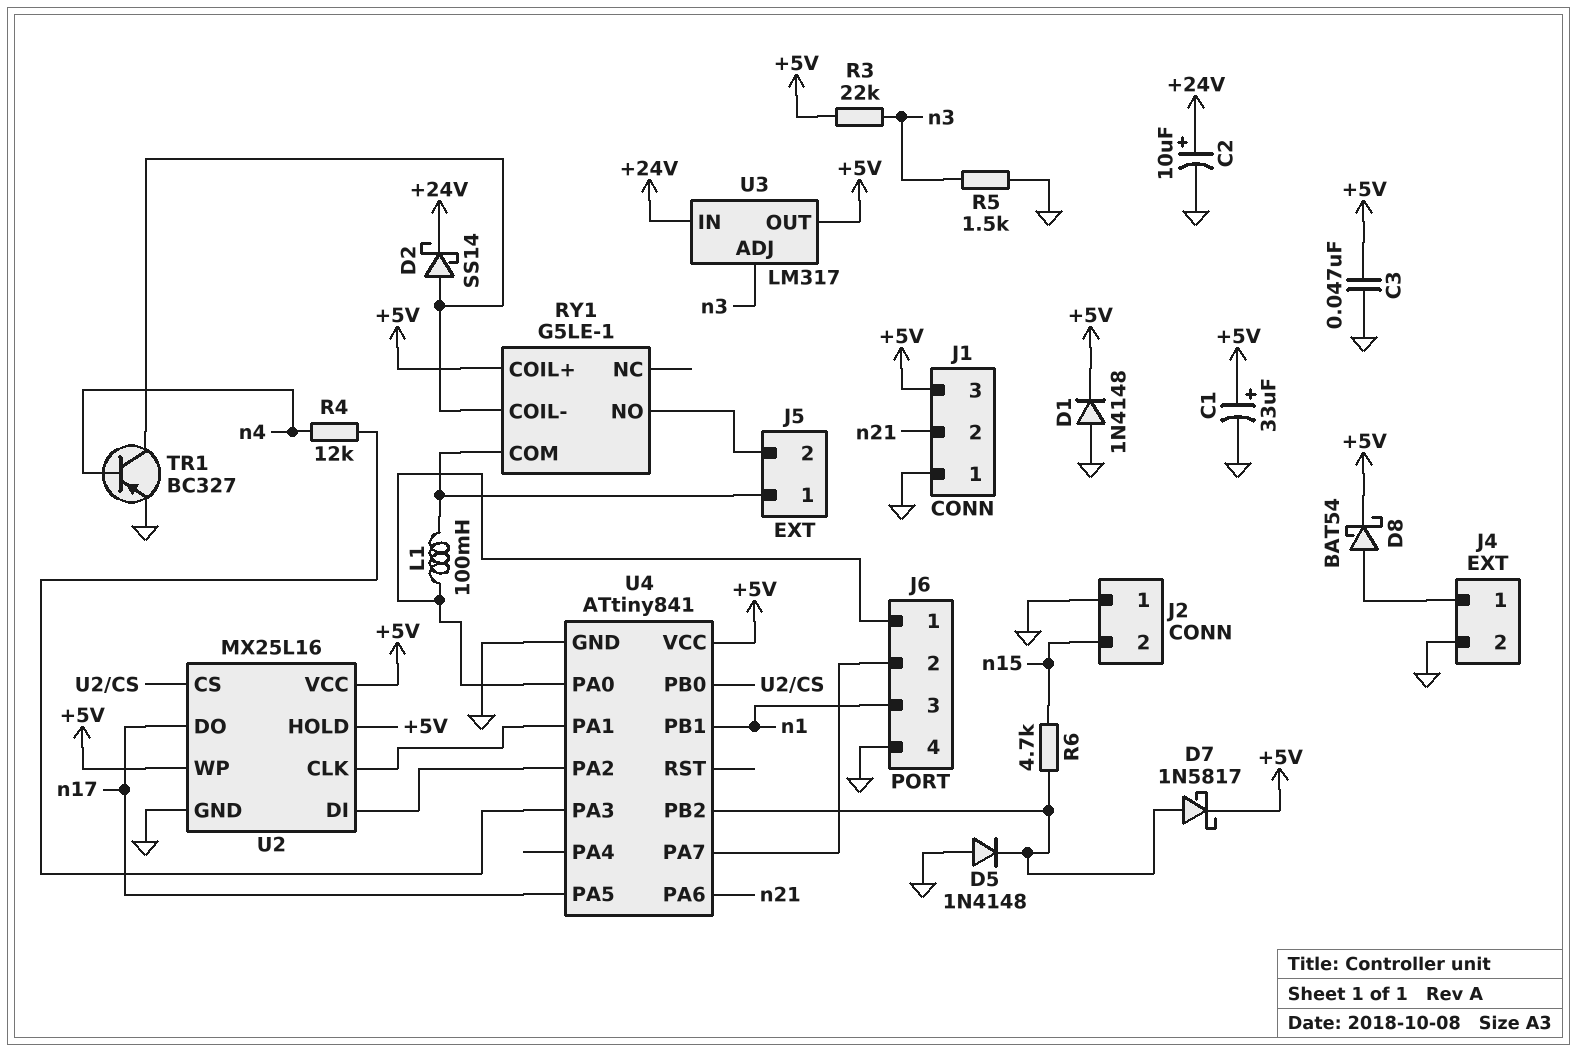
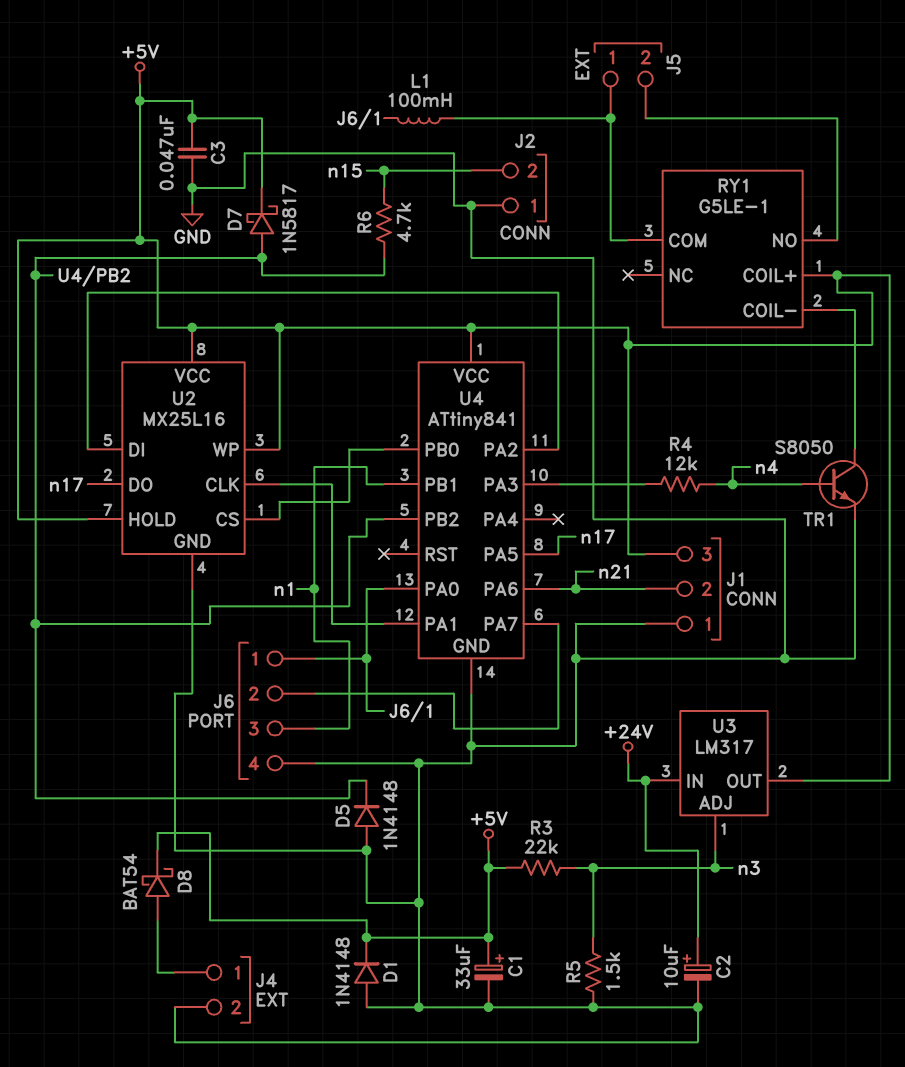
D2: schottky SS14 (A RY1/COIL-, K +24V) -> none
TR1: PNP BC327 (B n4, C RY1/COIL-, E GND) -> NPN S8050 (B n4, C RY1/COIL-, E GND)

